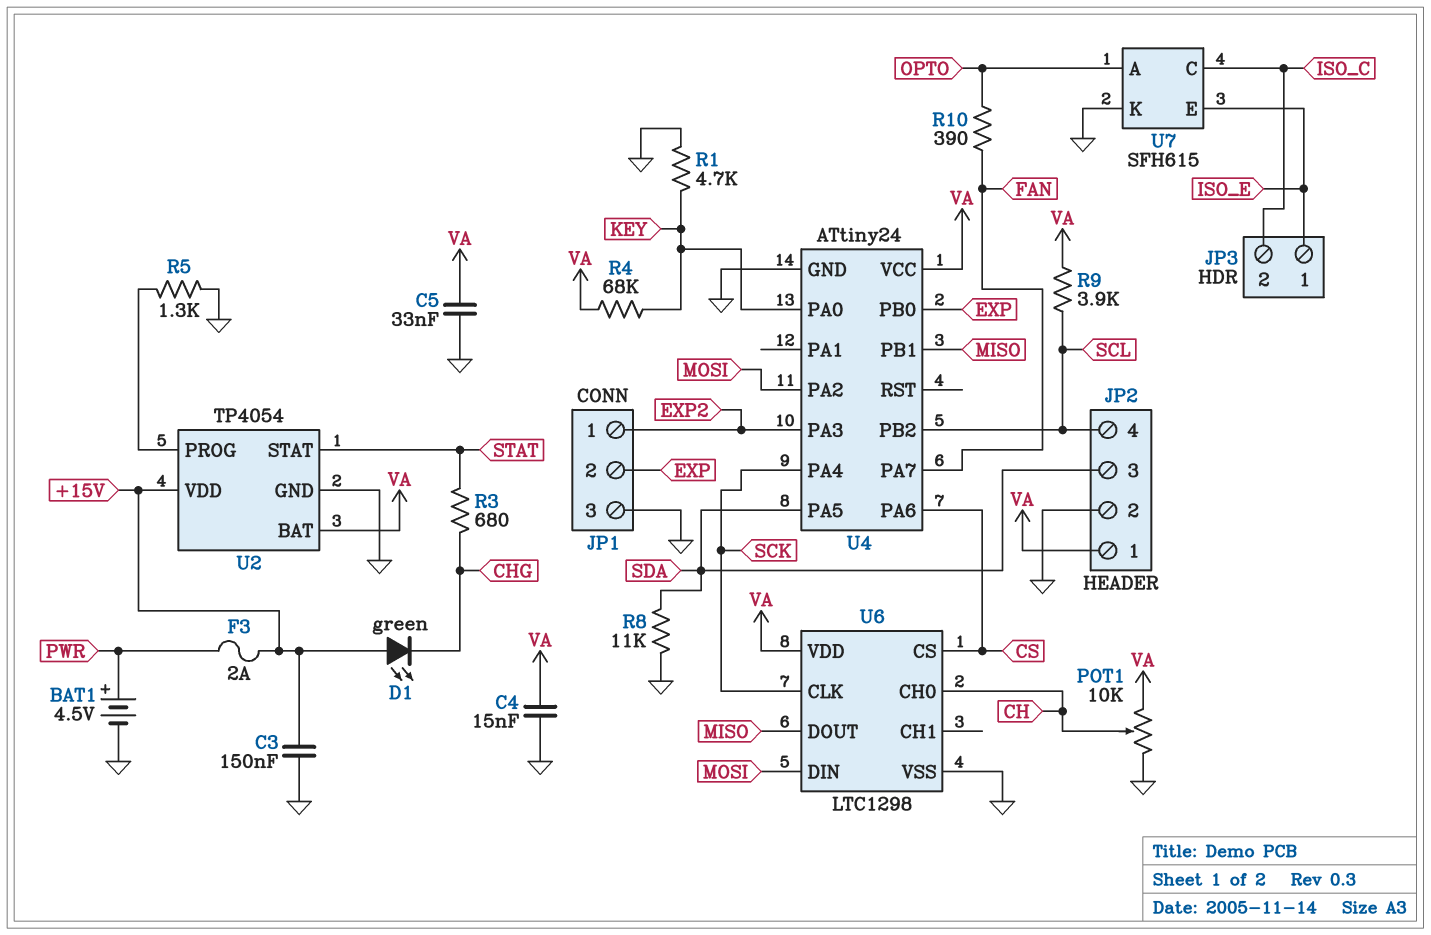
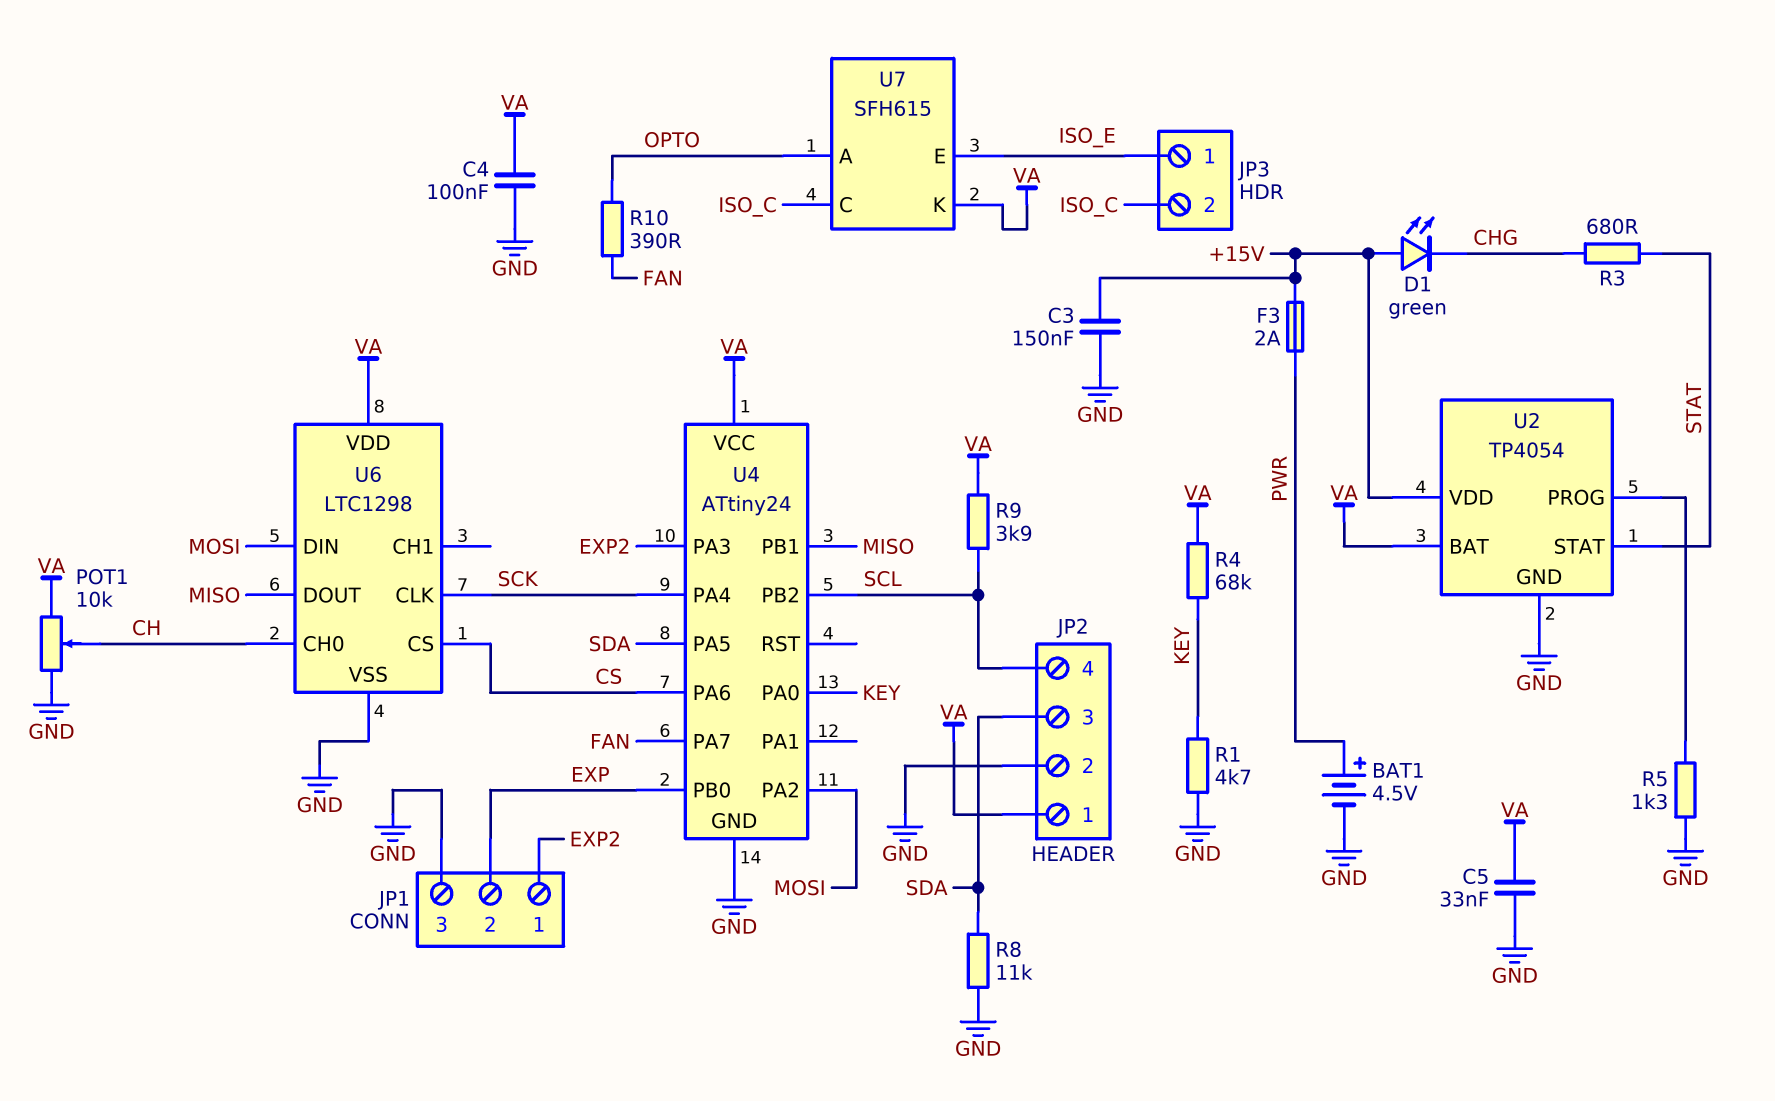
C4: 15nF (GND, VA) -> 100nF (GND, VA)
U7 pin K: GND -> VA

